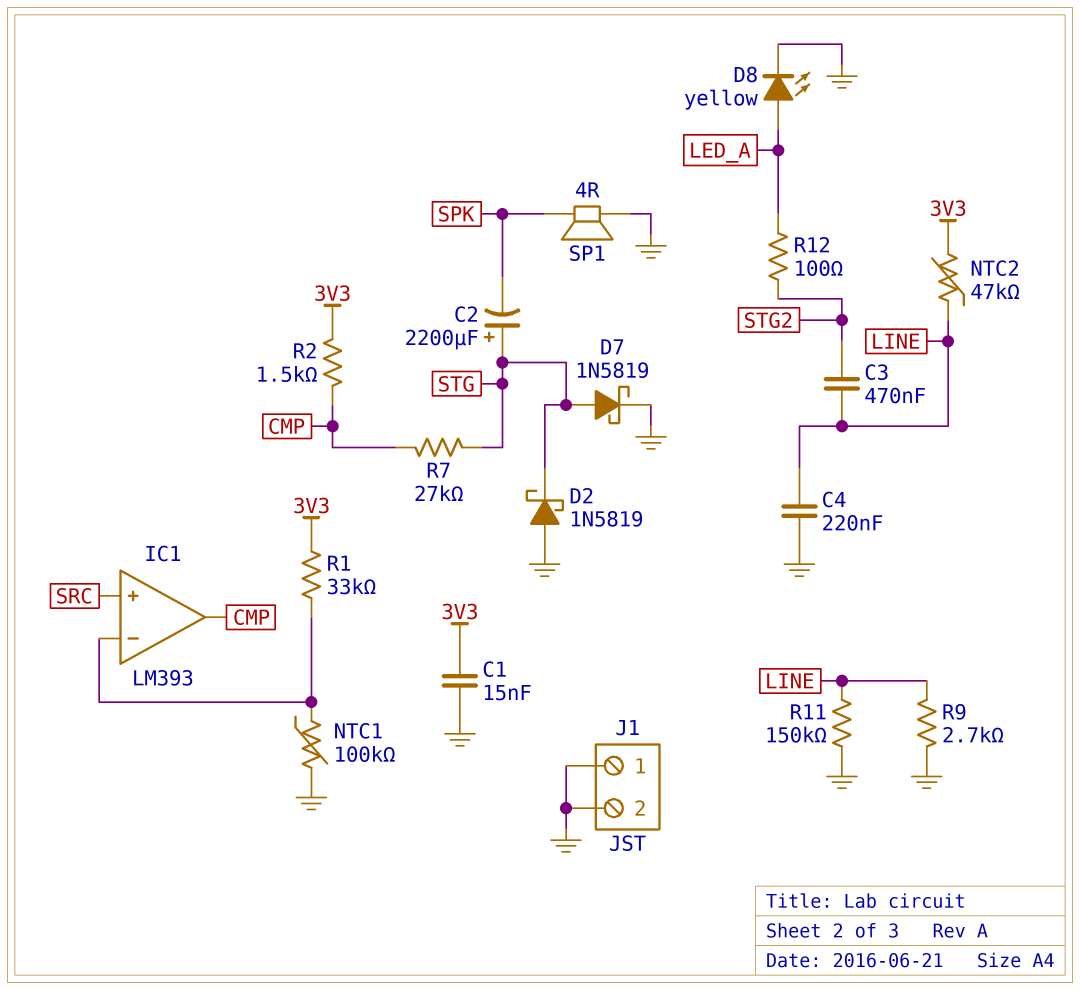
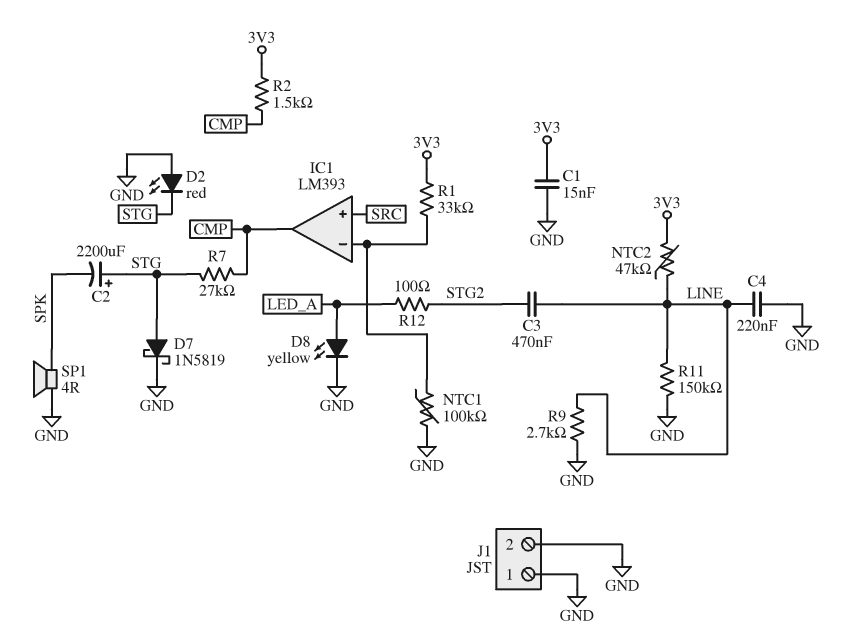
D2: schottky 1N5819 (A GND, K STG) -> LED red (A GND, K STG)

